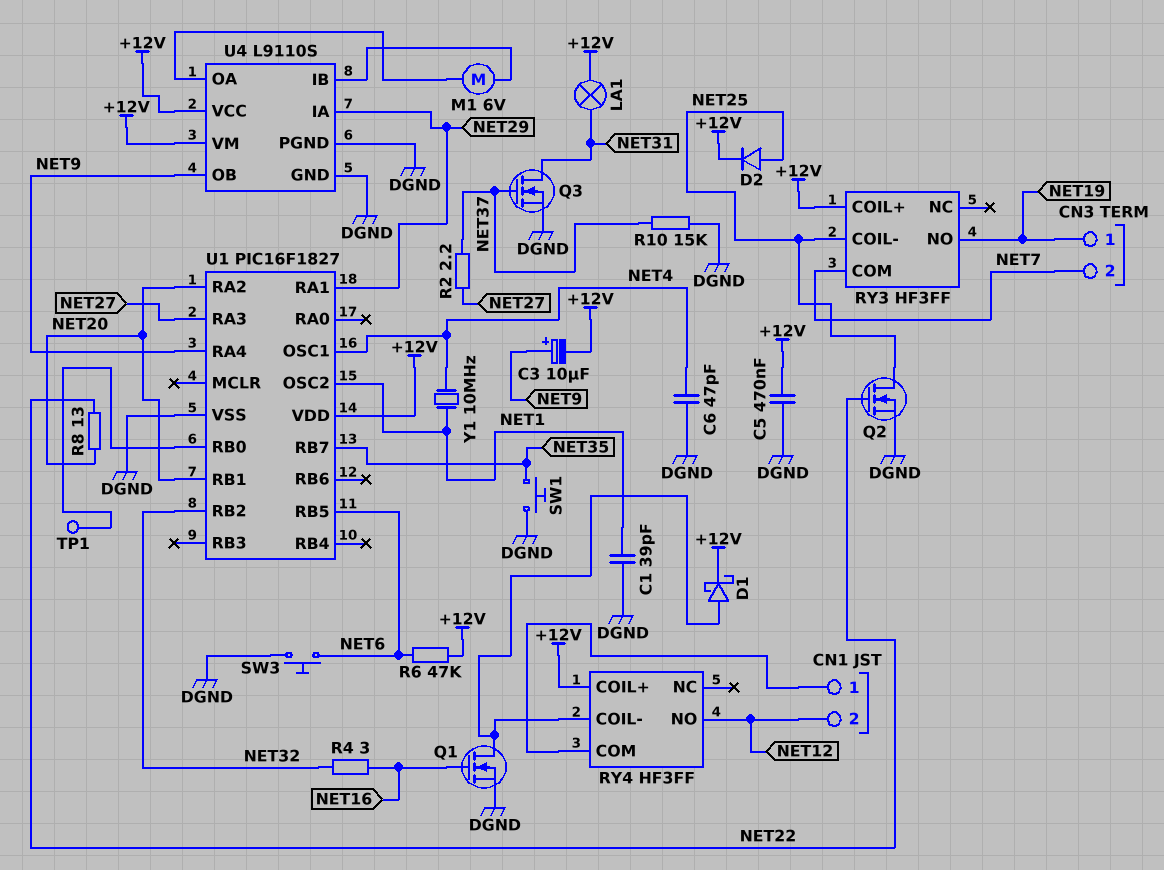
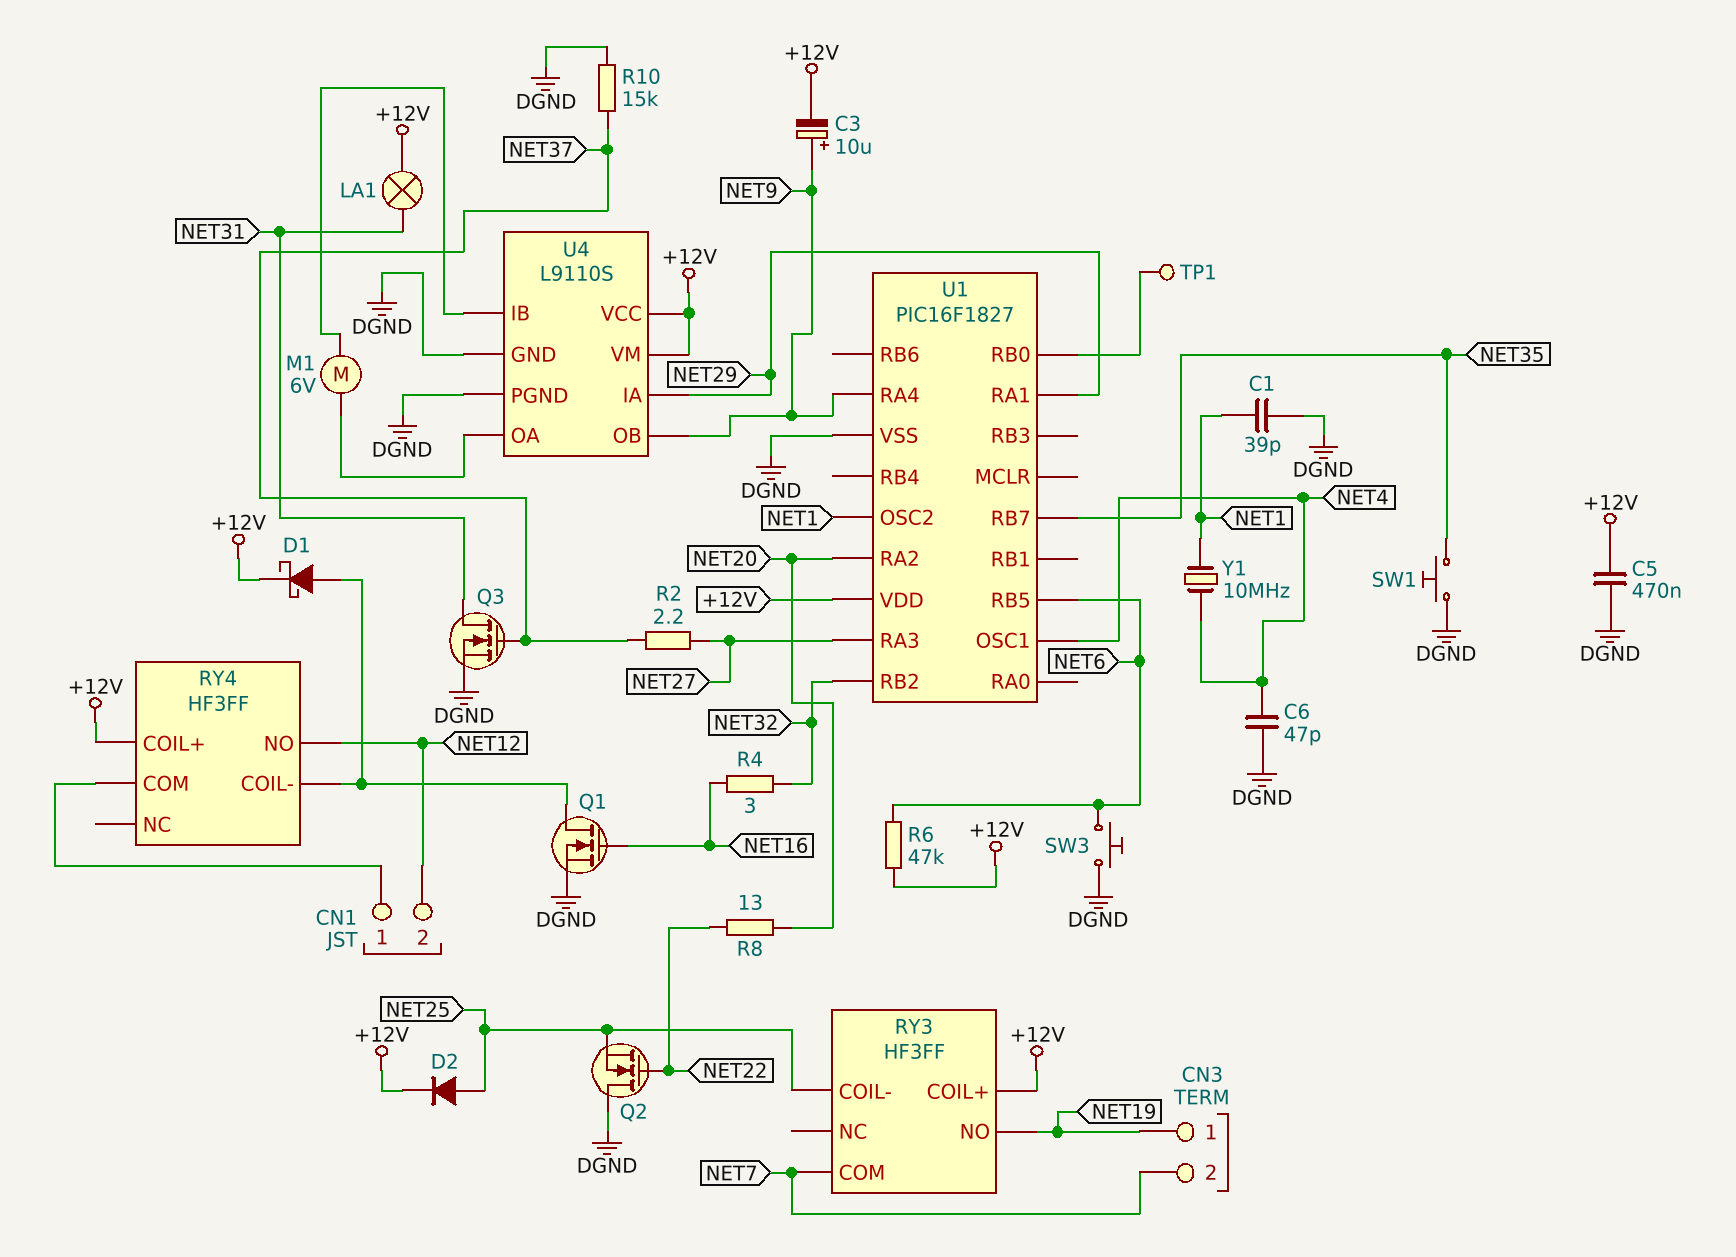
Q2: NMOS (G NET22, D NET25, S DGND) -> NMOS (G NET22, D DGND, S NET25)
U1 pin RB1: NET20 -> none

